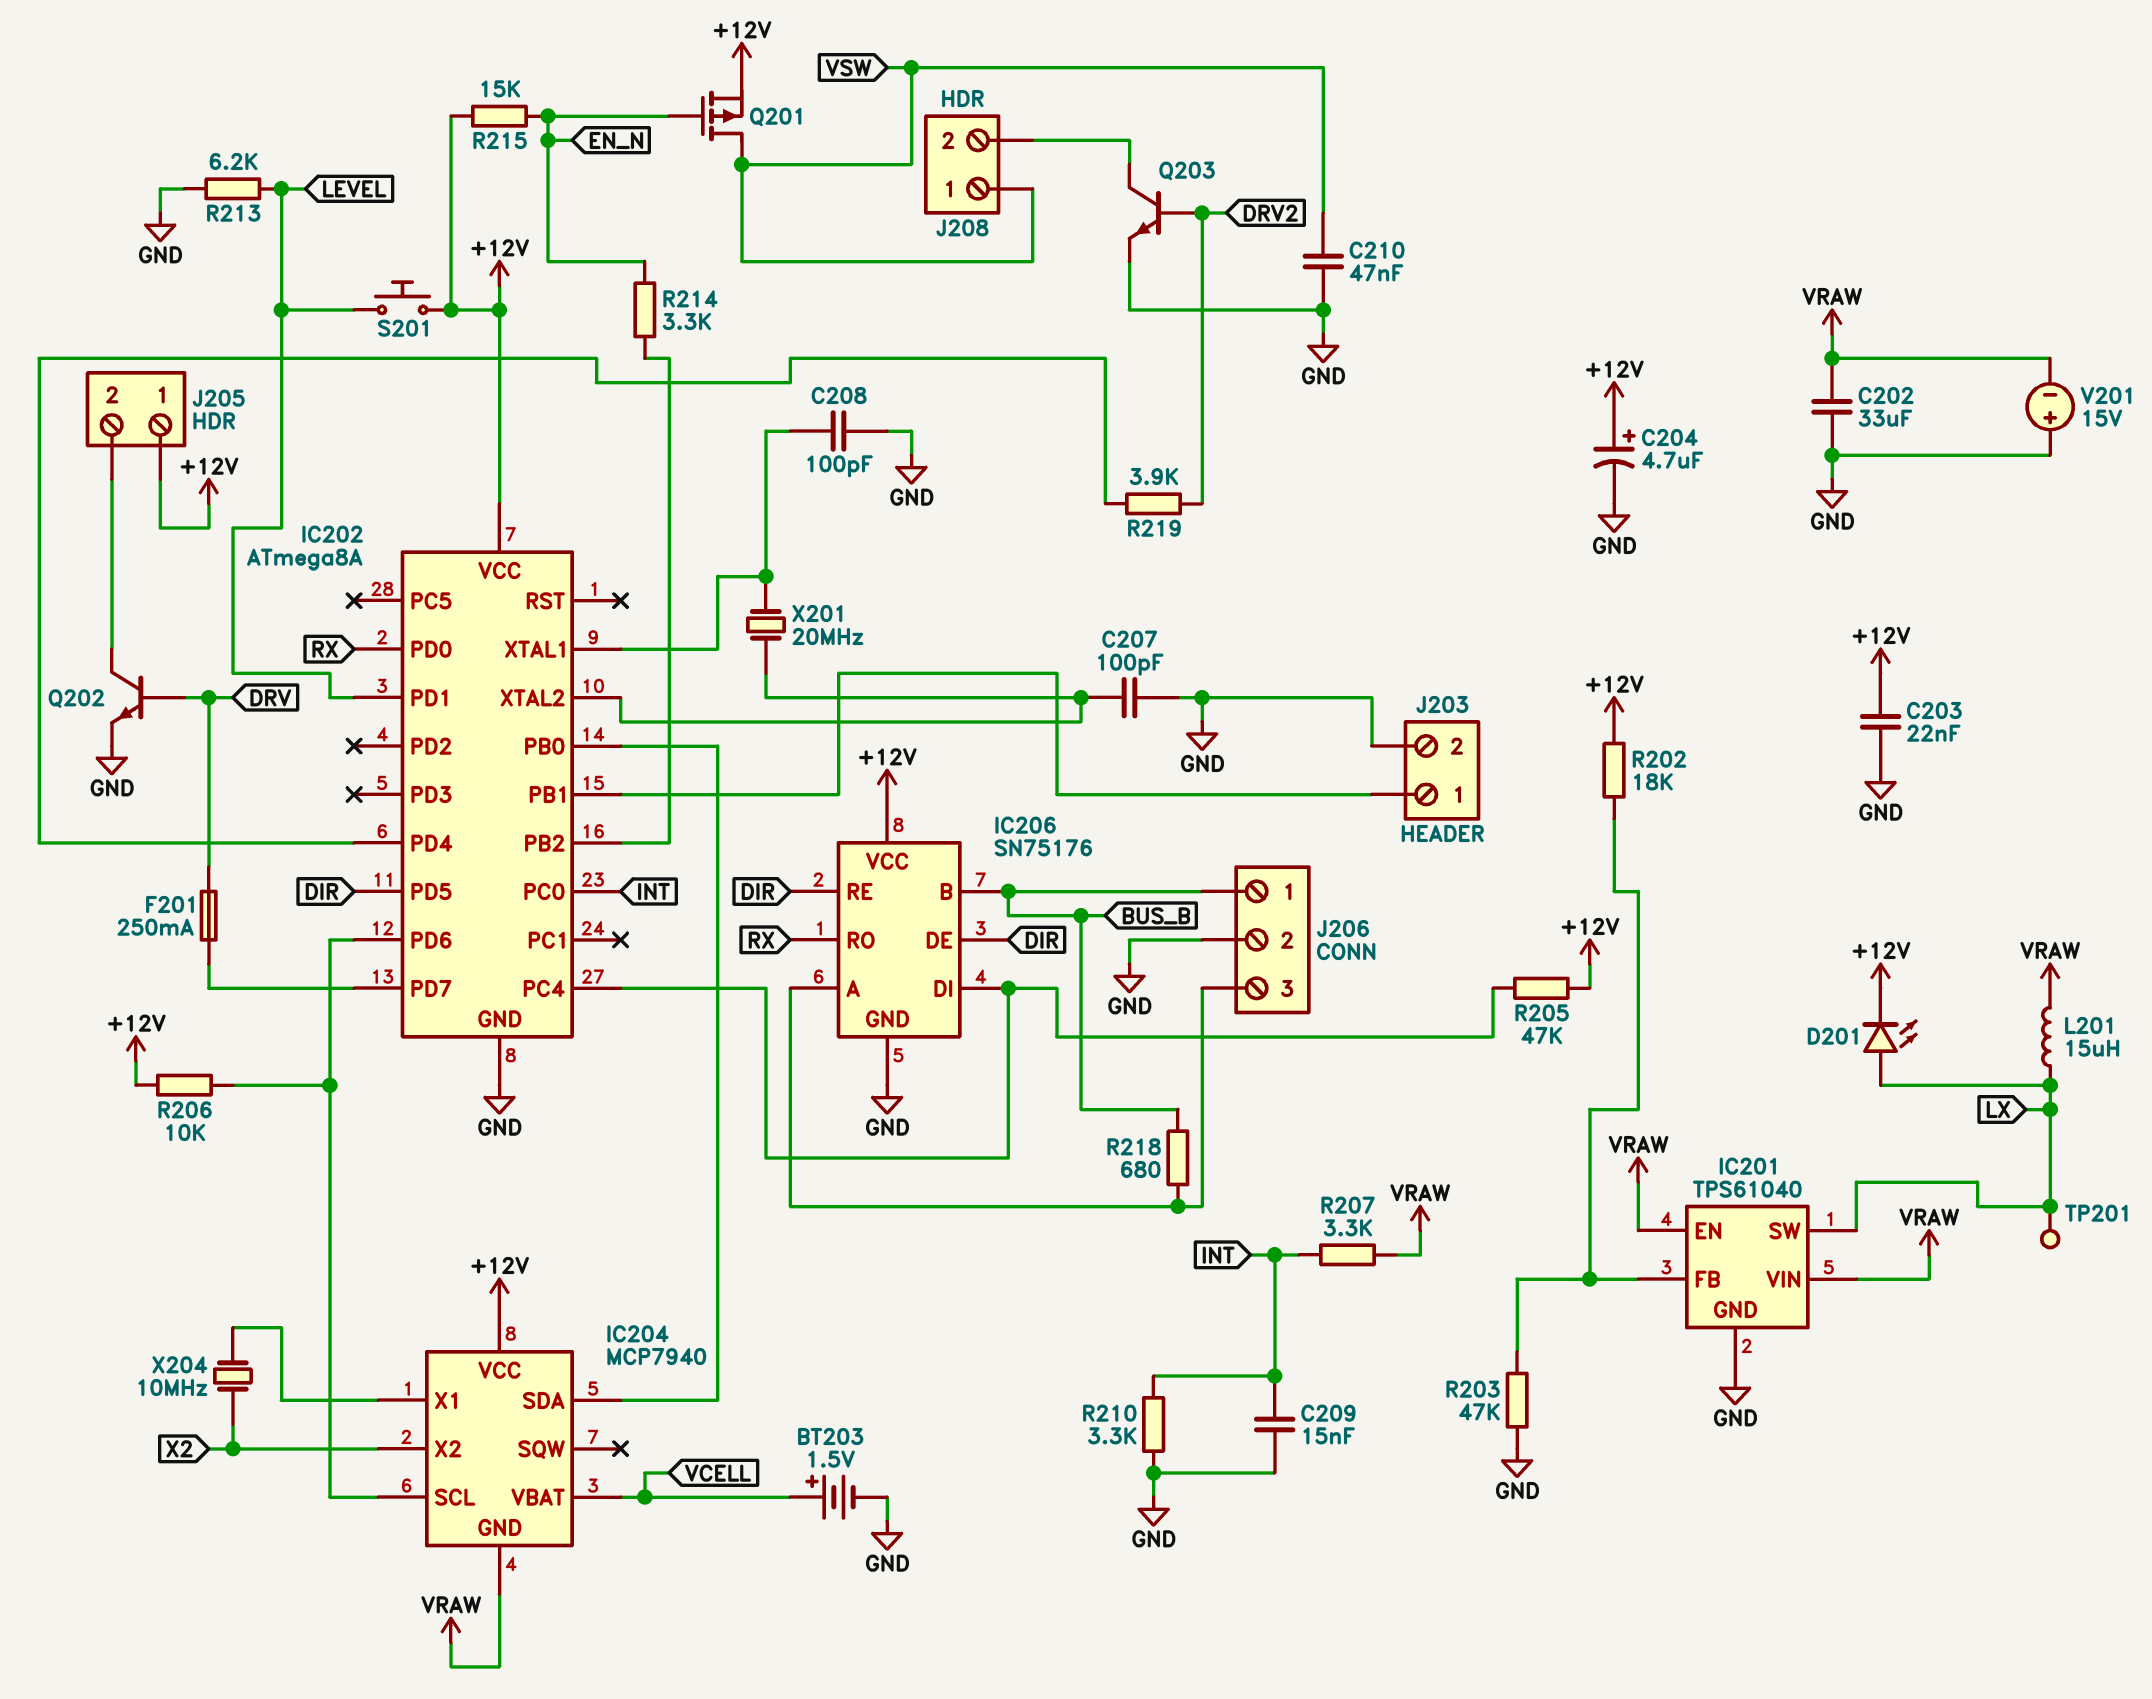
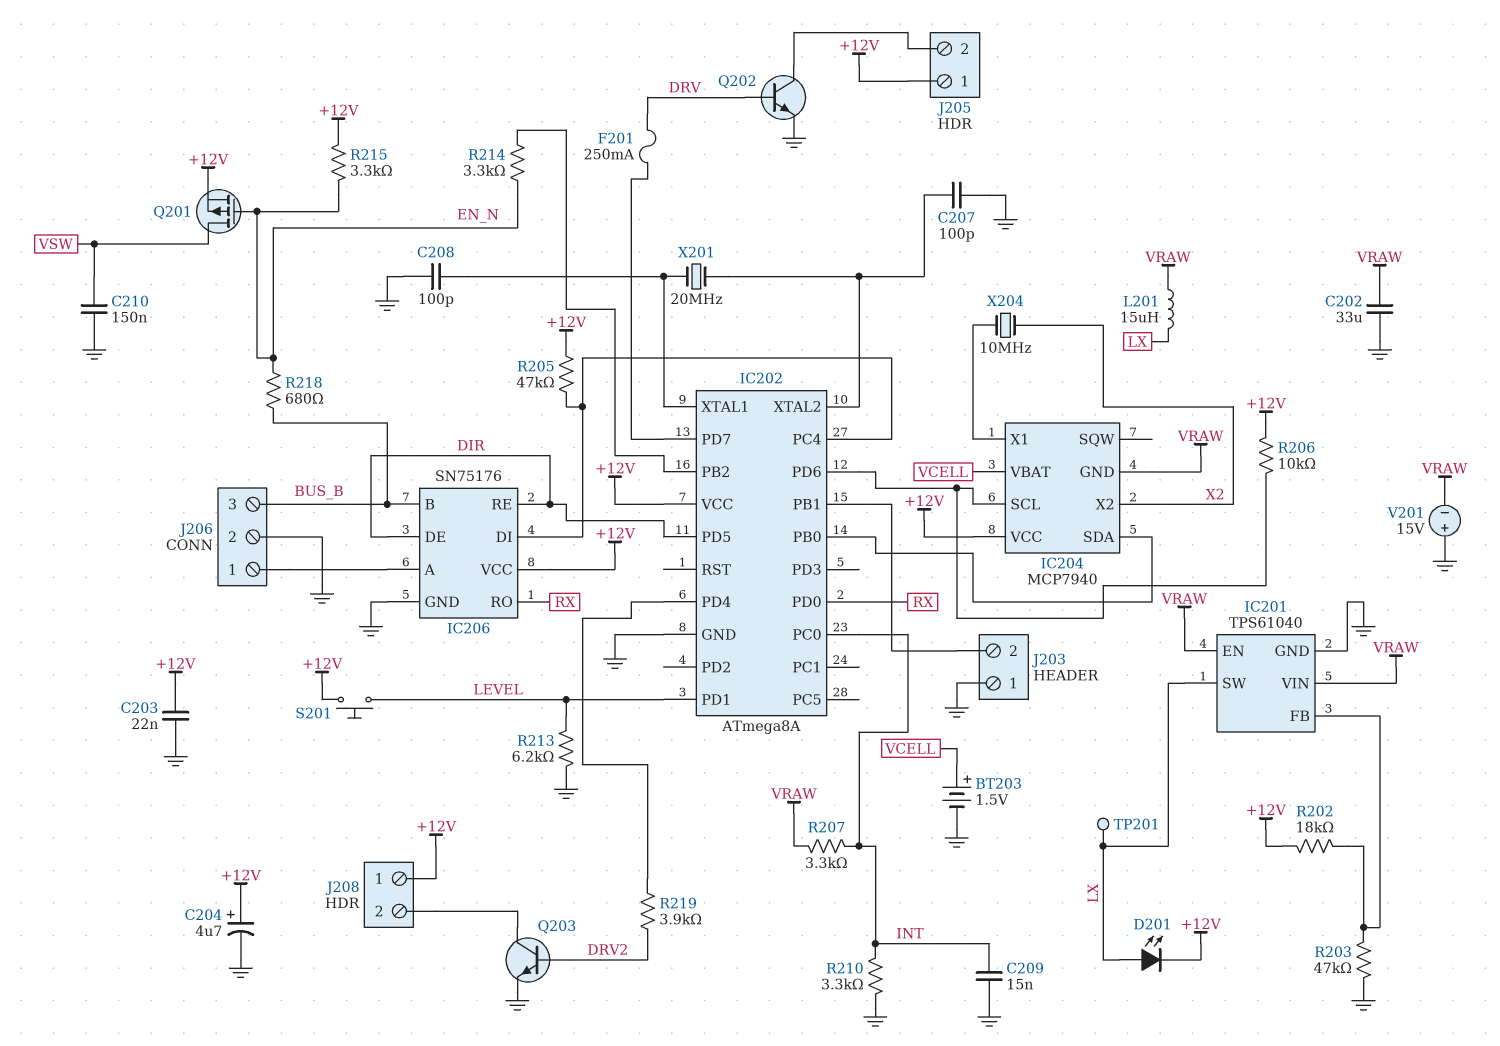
C210: 47nF (GND, VSW) -> 150nF (GND, VSW)
J203 pin 1: IC202/PB1 -> GND
J203 pin 2: GND -> IC202/PB1
J206 pin 1: BUS_B -> IC206/A
J206 pin 3: IC206/A -> BUS_B
J208 pin 1: VSW -> +12V
R215: 15k (+12V, EN_N) -> 3.3k (+12V, EN_N)
R218: 680 (BUS_B, IC206/A) -> 680 (BUS_B, EN_N)

